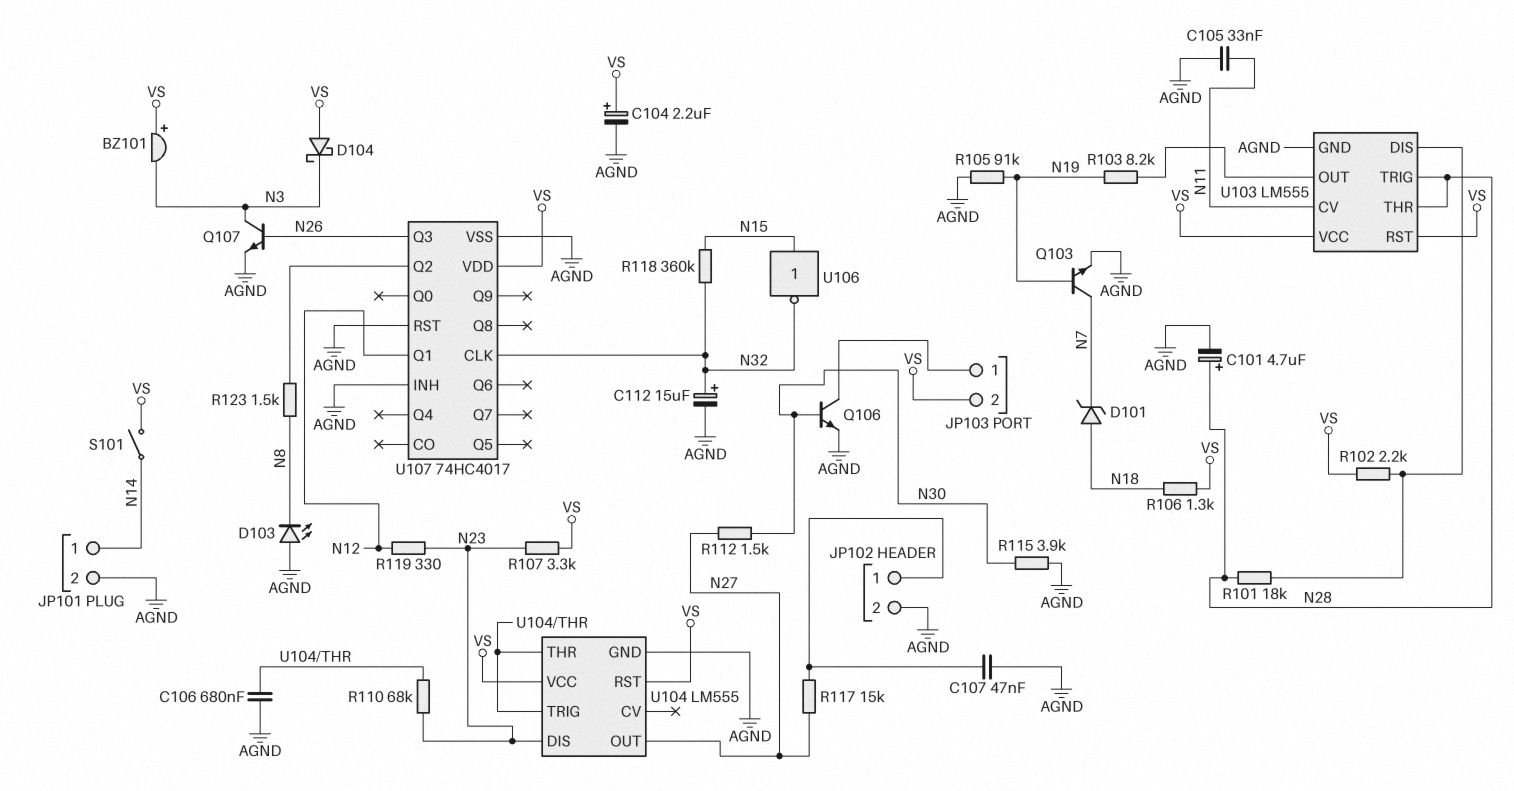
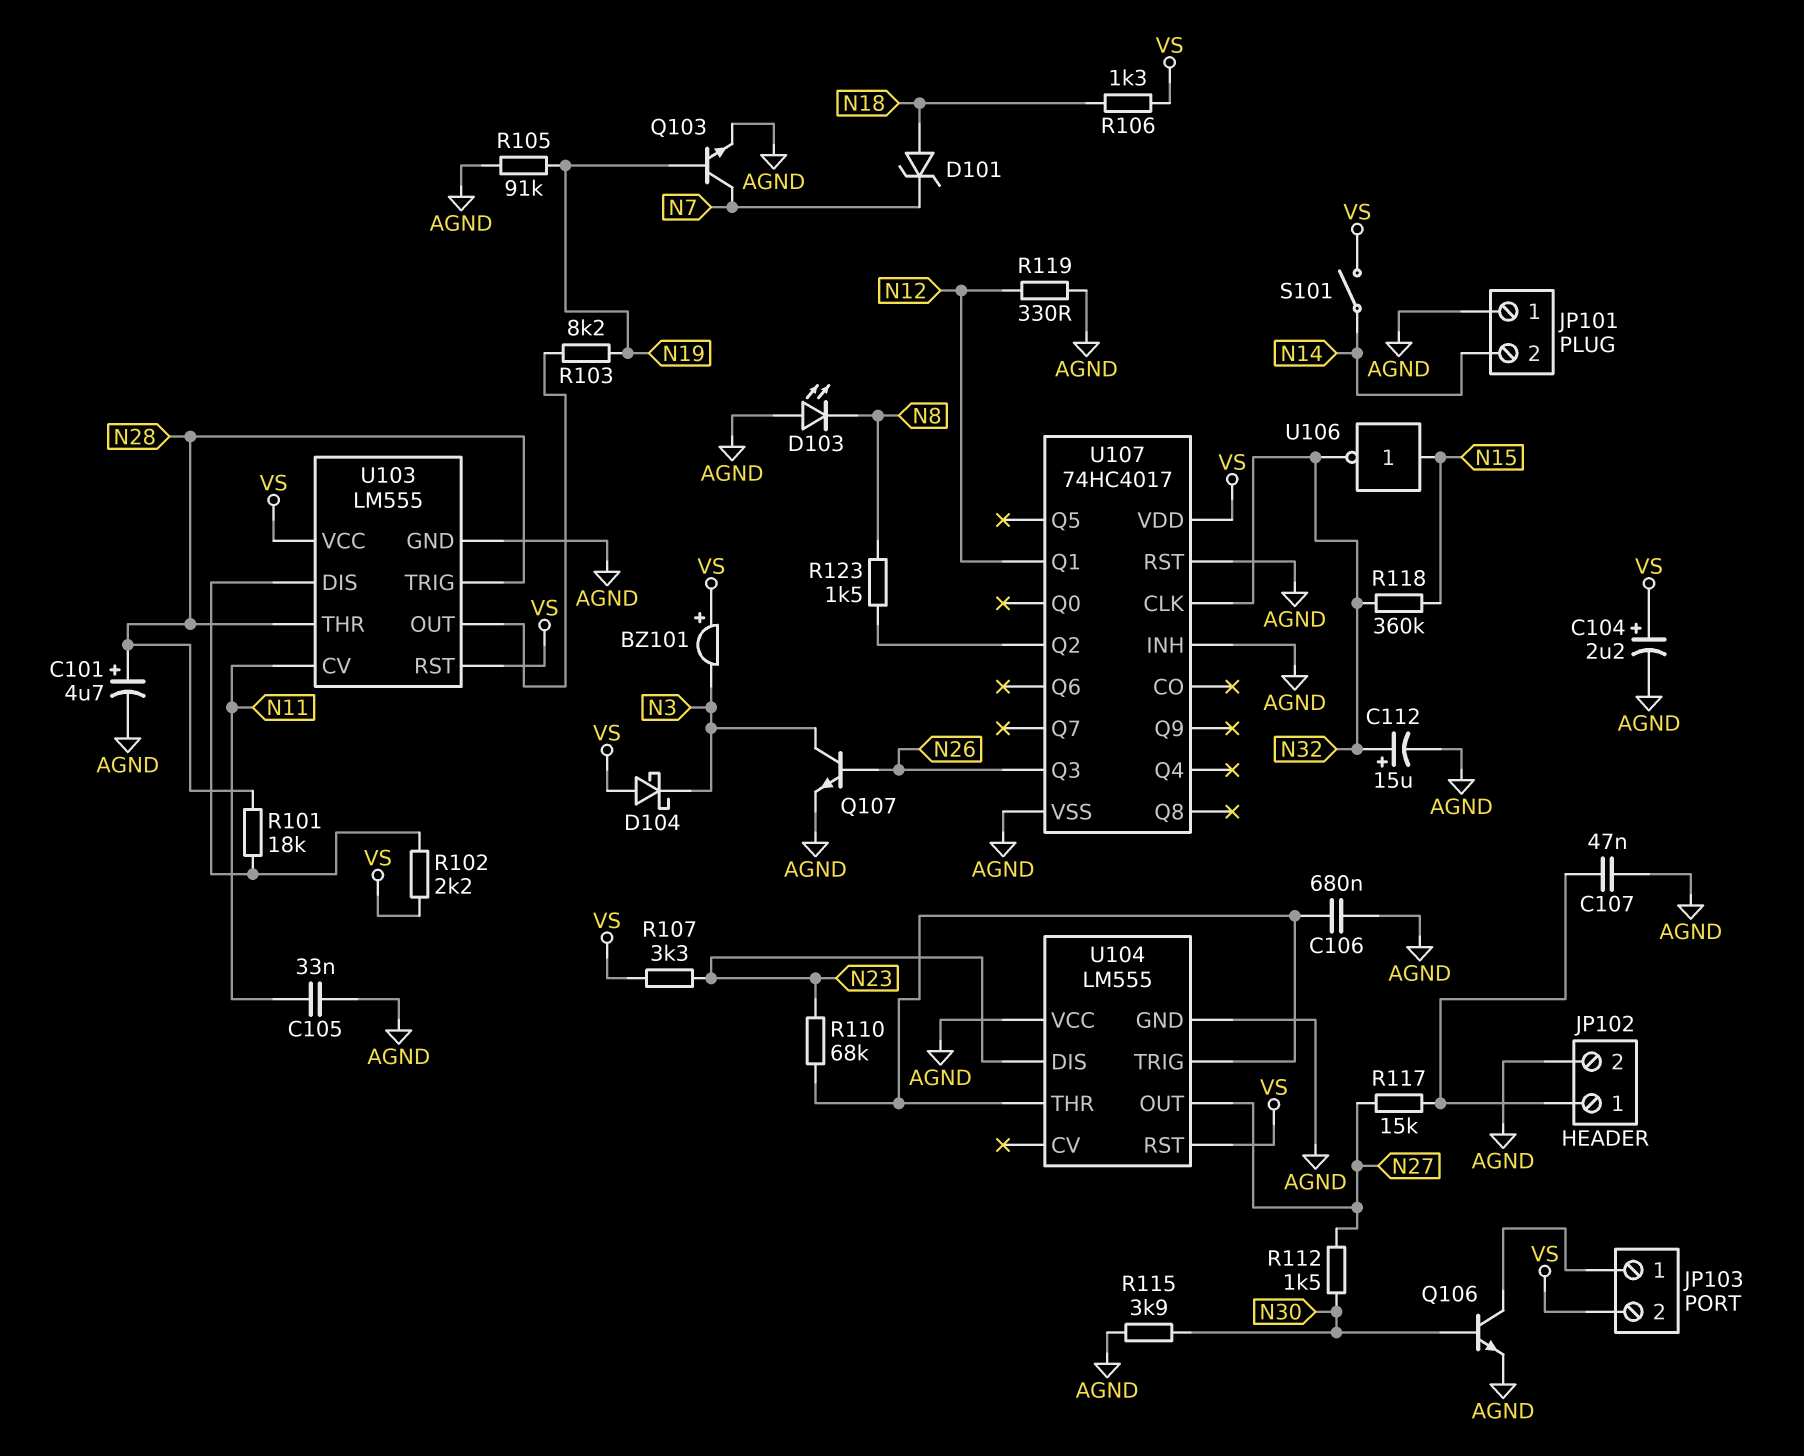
JP101 pin 1: N14 -> AGND
JP101 pin 2: AGND -> N14
R119: 330 (N12, N23) -> 330 (AGND, N12)
U104 pin VCC: VS -> AGND

